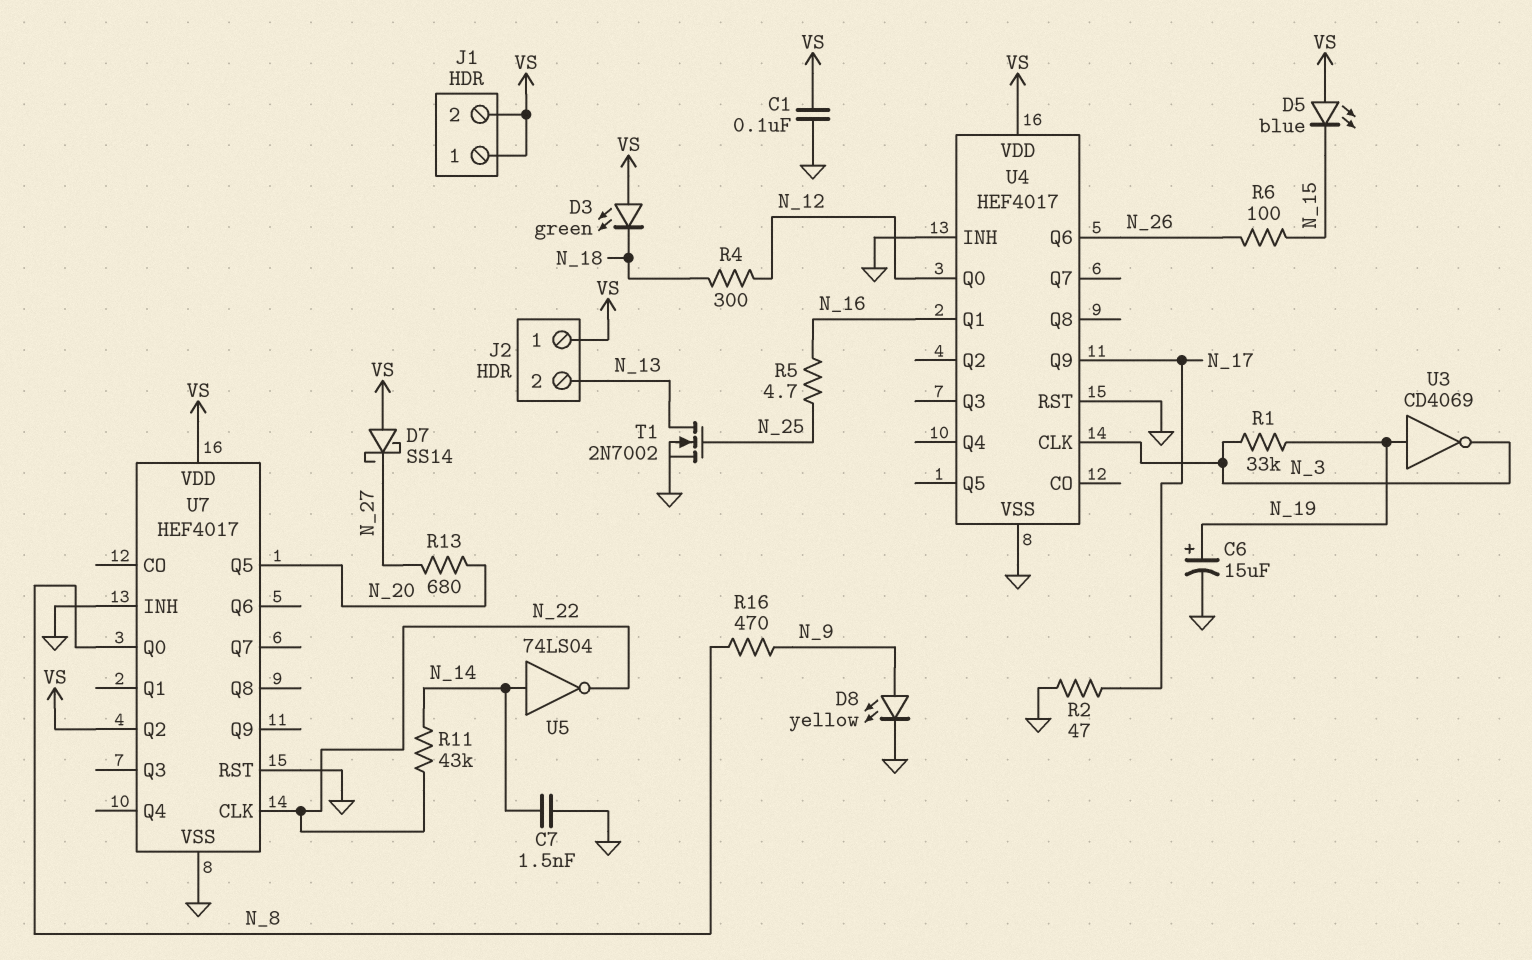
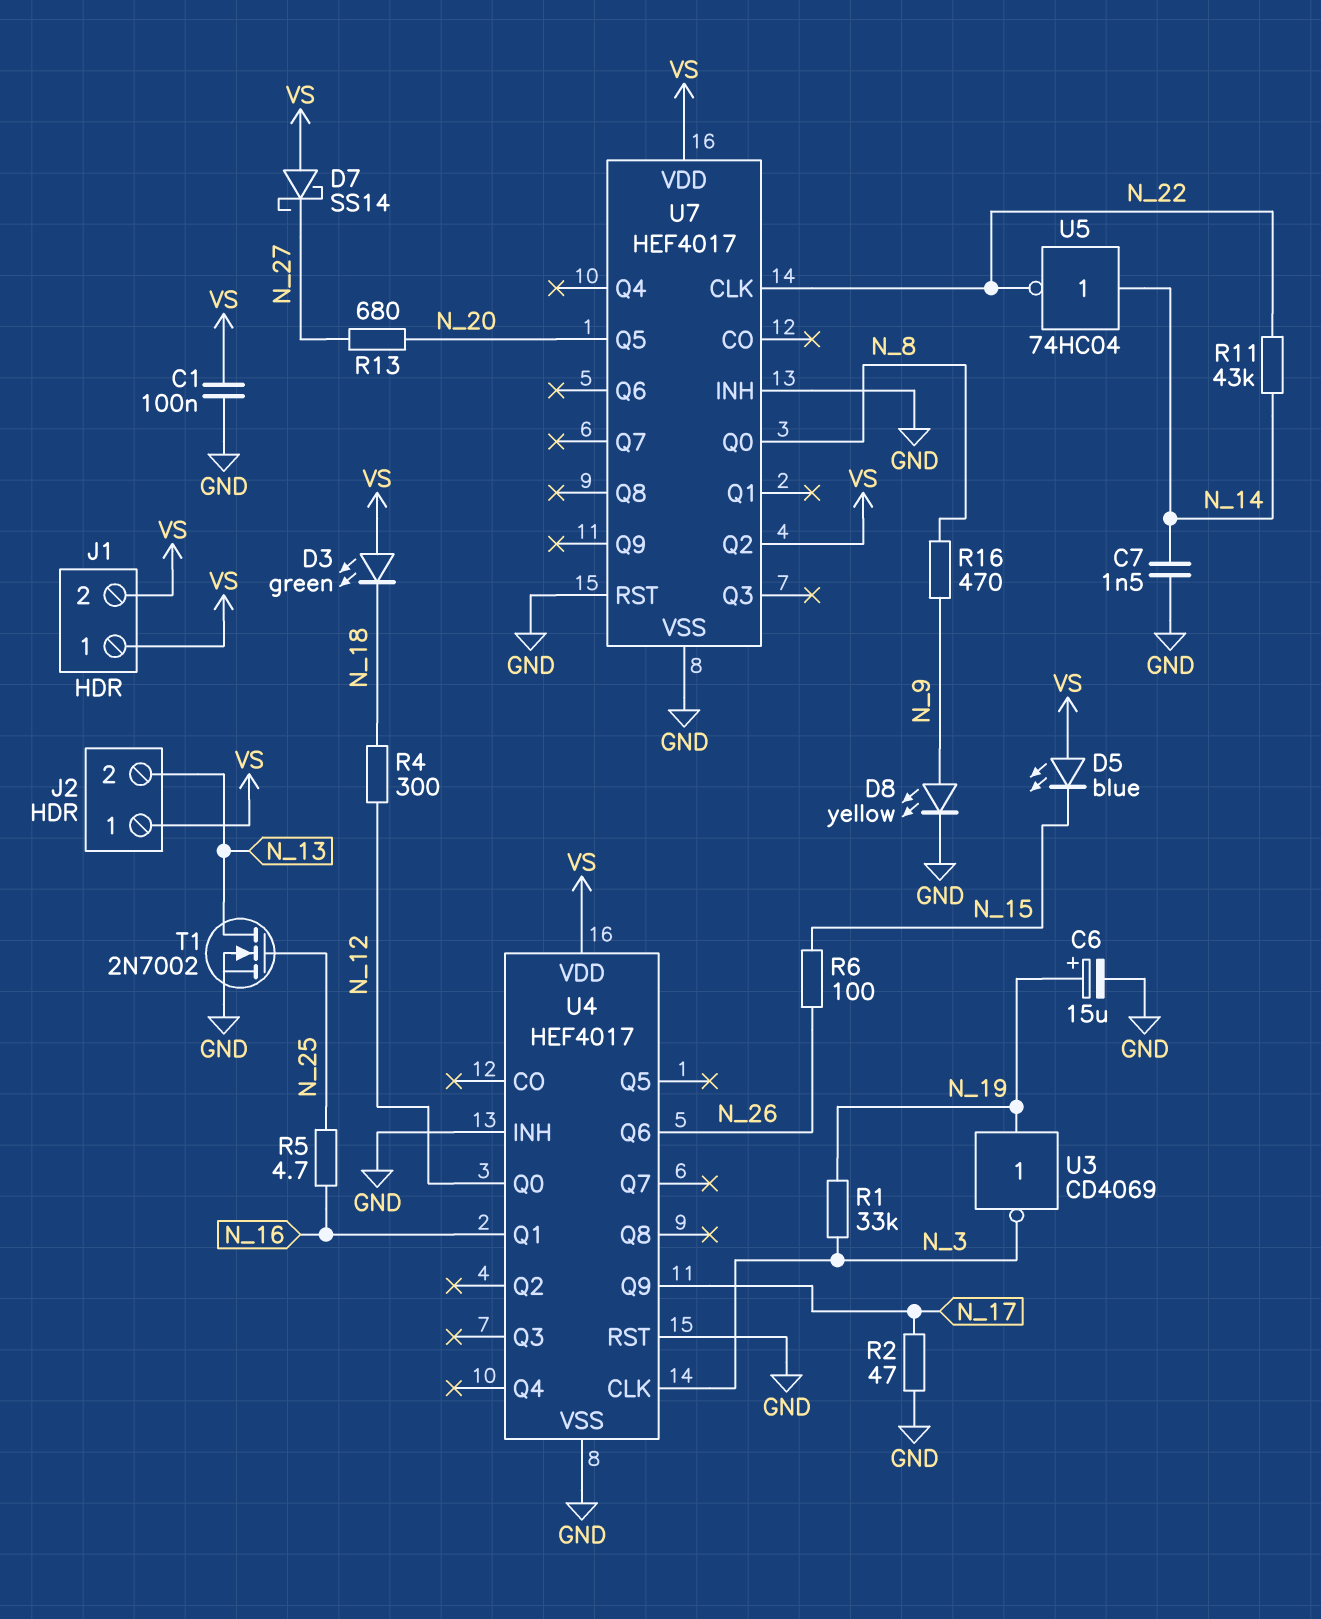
U5: NOT 74LS04 (in N_14, out N_22) -> NOT 74HC04 (in N_14, out N_22)

